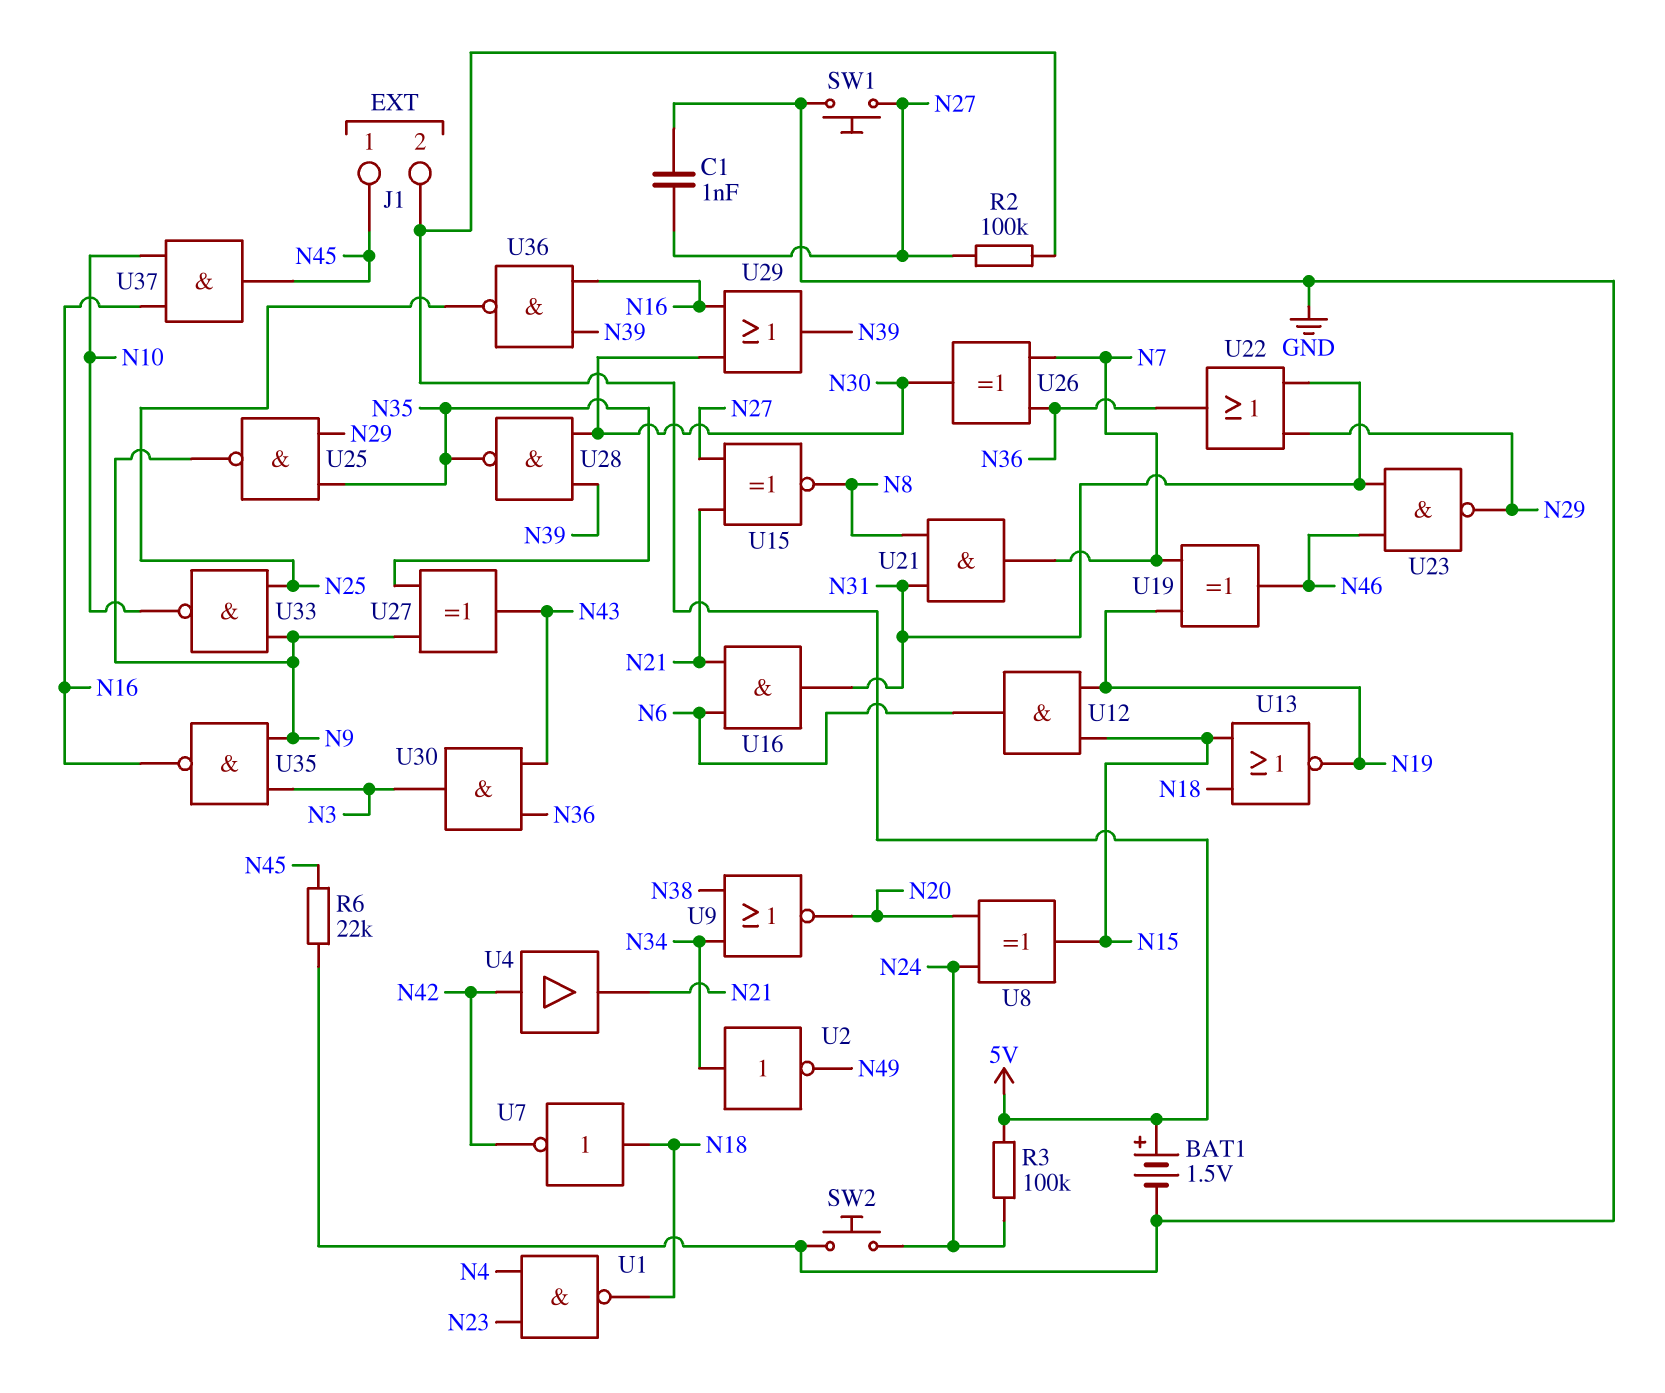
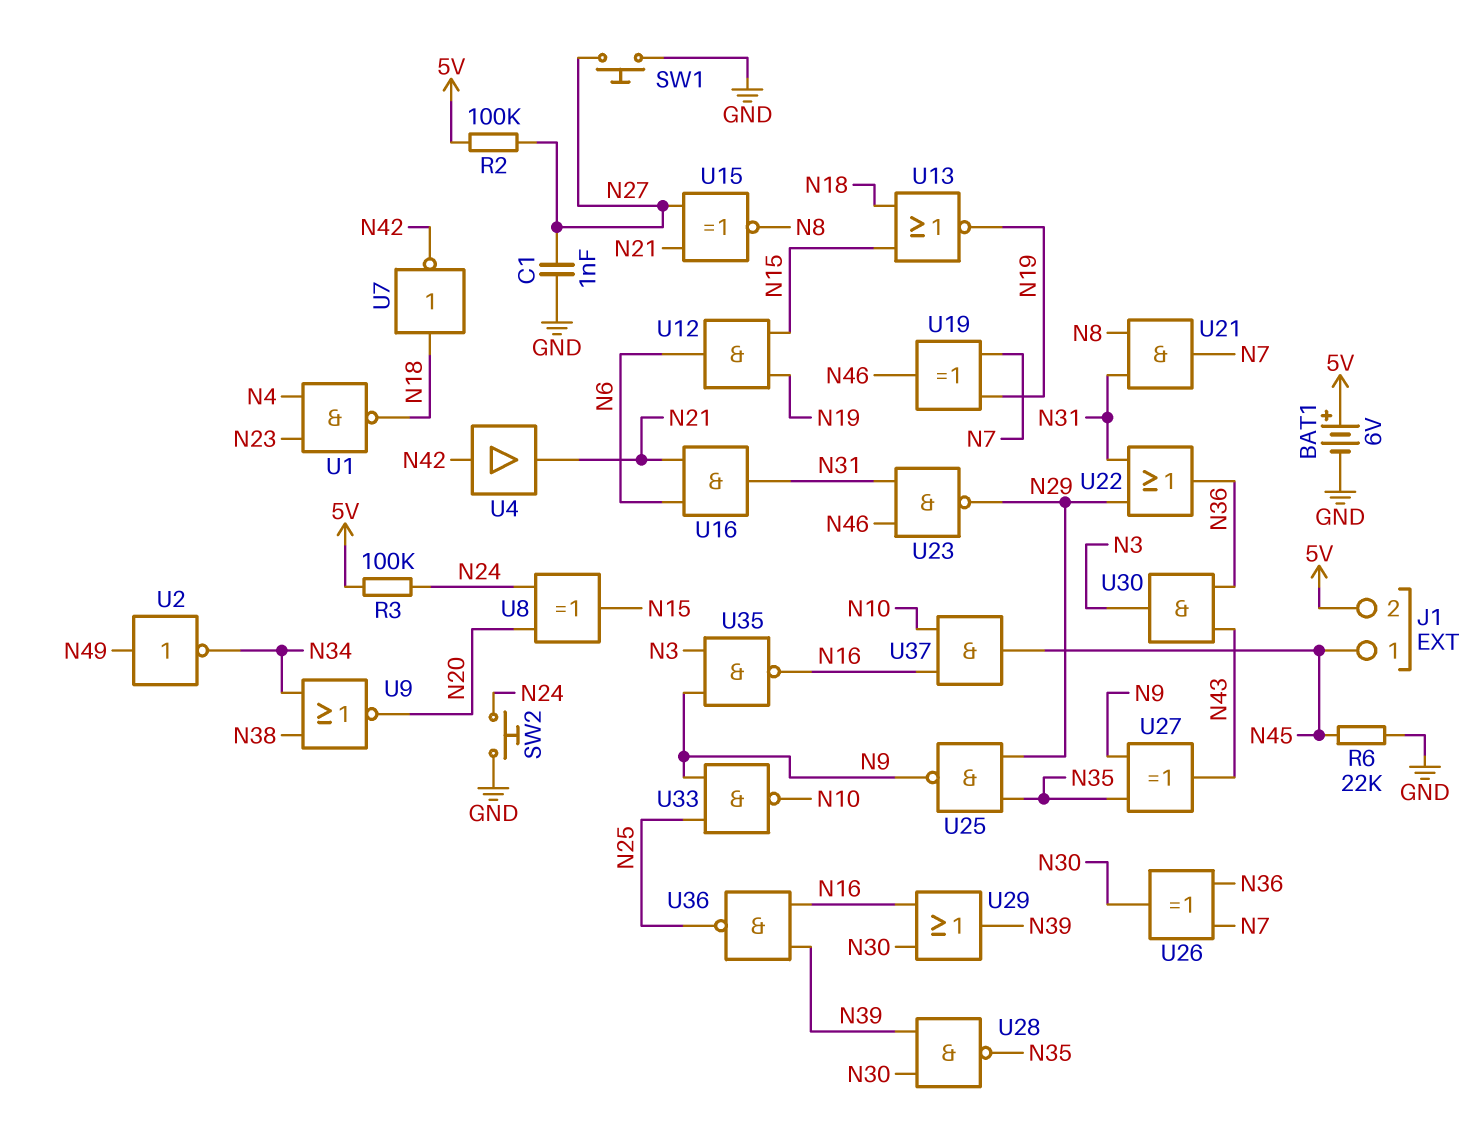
BAT1: 1.5V (plus 5V, minus GND) -> 6V (plus 5V, minus GND)
U2: NOT (in N34, out N49) -> NOT (in N49, out N34)

